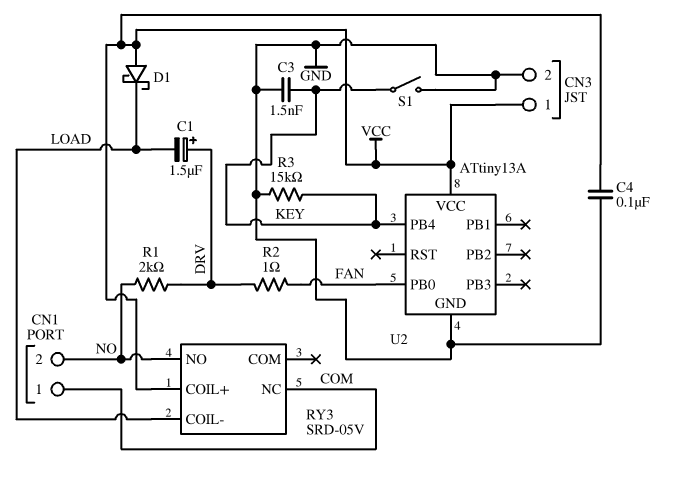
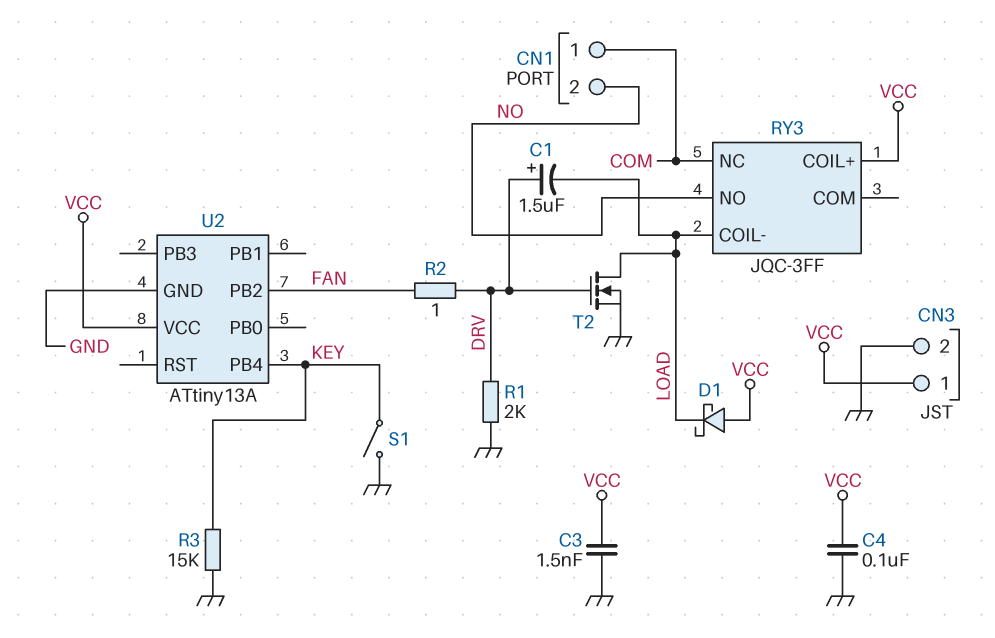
C3: 1.5nF (GND, KEY) -> 1.5nF (GND, VCC)
R1: 2k (DRV, NO) -> 2k (DRV, GND)
RY3: SRD-05V -> JQC-3FF
T2: none -> NMOS (G DRV, D LOAD, S GND)
U2 pin PB0: FAN -> none
U2 pin PB2: none -> FAN

